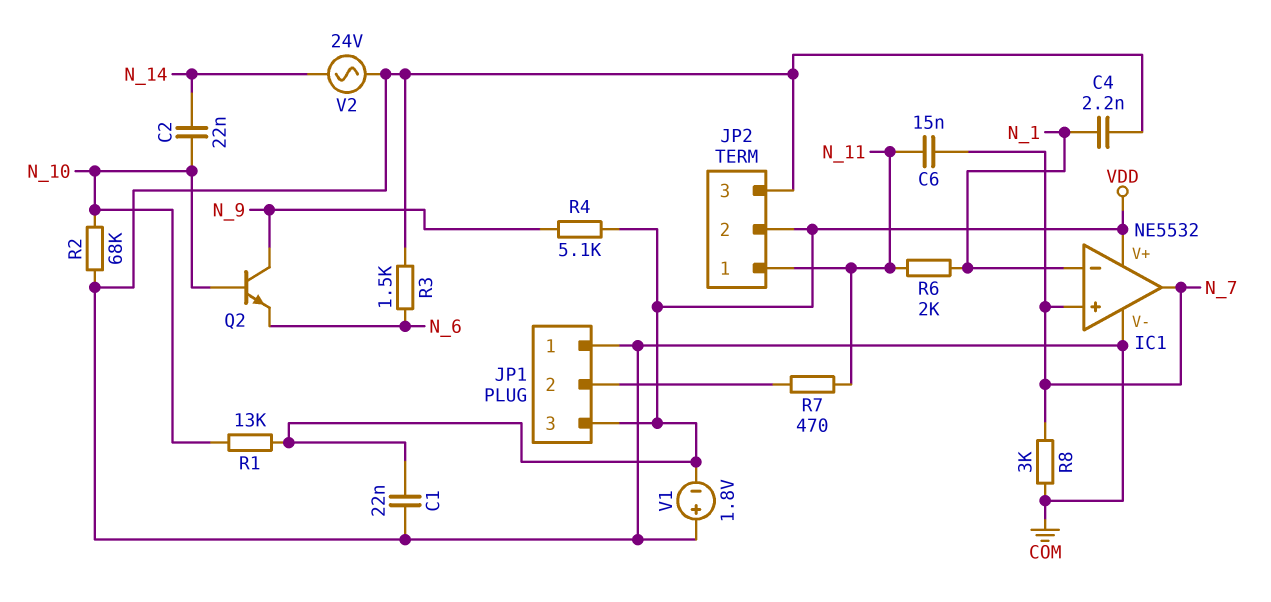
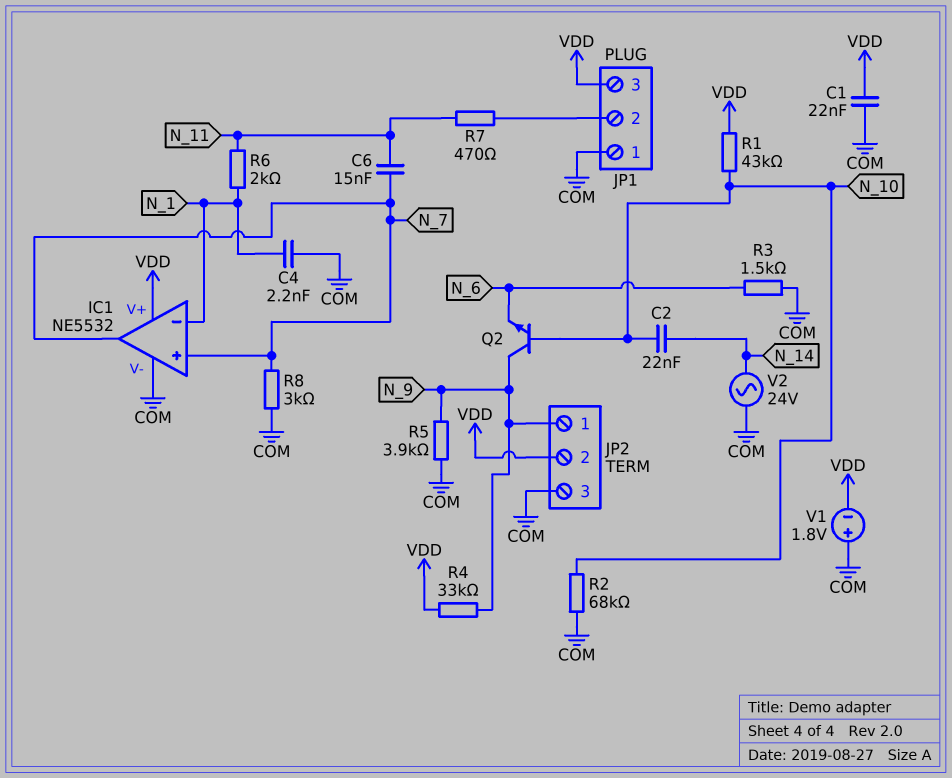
JP2 pin 1: N_11 -> N_9
R1: 13k (N_10, VDD) -> 43k (N_10, VDD)
R4: 5.1k (N_9, VDD) -> 33k (N_9, VDD)
R5: none -> 3.9k (COM, N_9)

